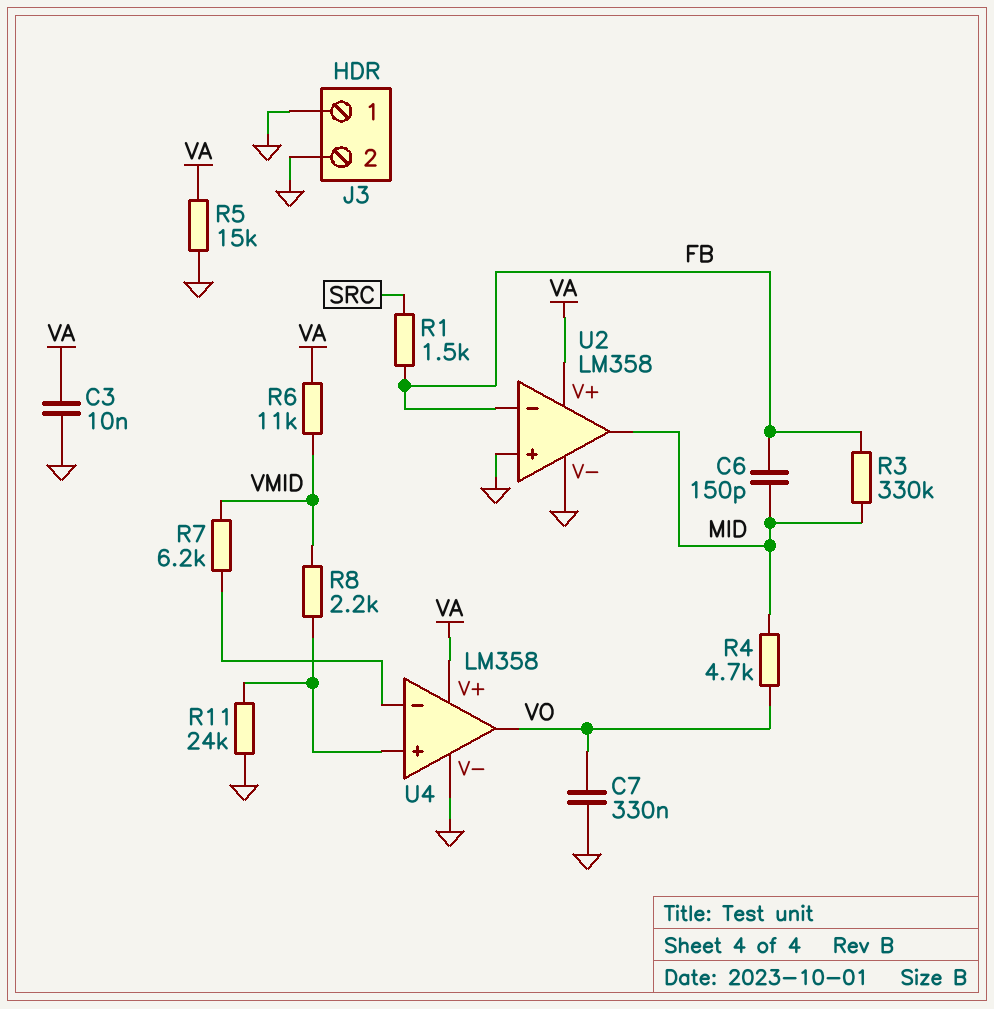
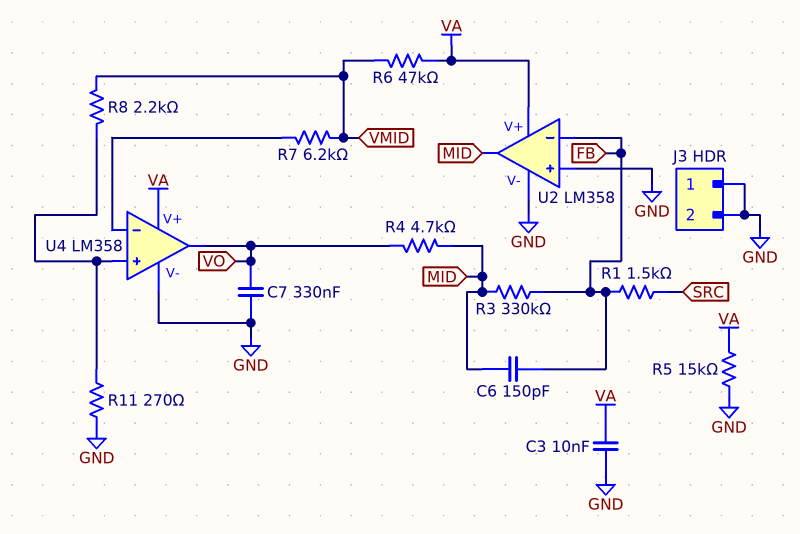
R6: 11k (VA, VMID) -> 47k (VA, VMID)
R11: 24k (GND, U4/in+) -> 270 (GND, U4/in+)

